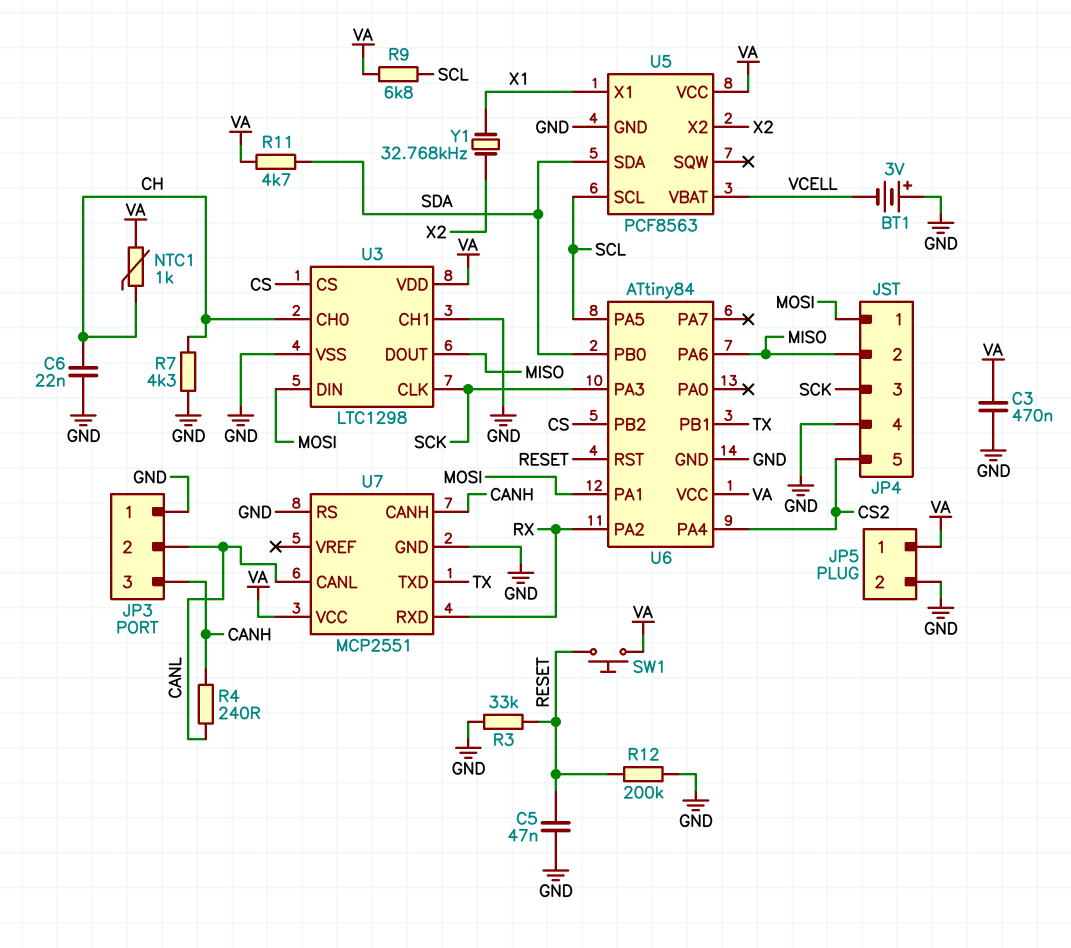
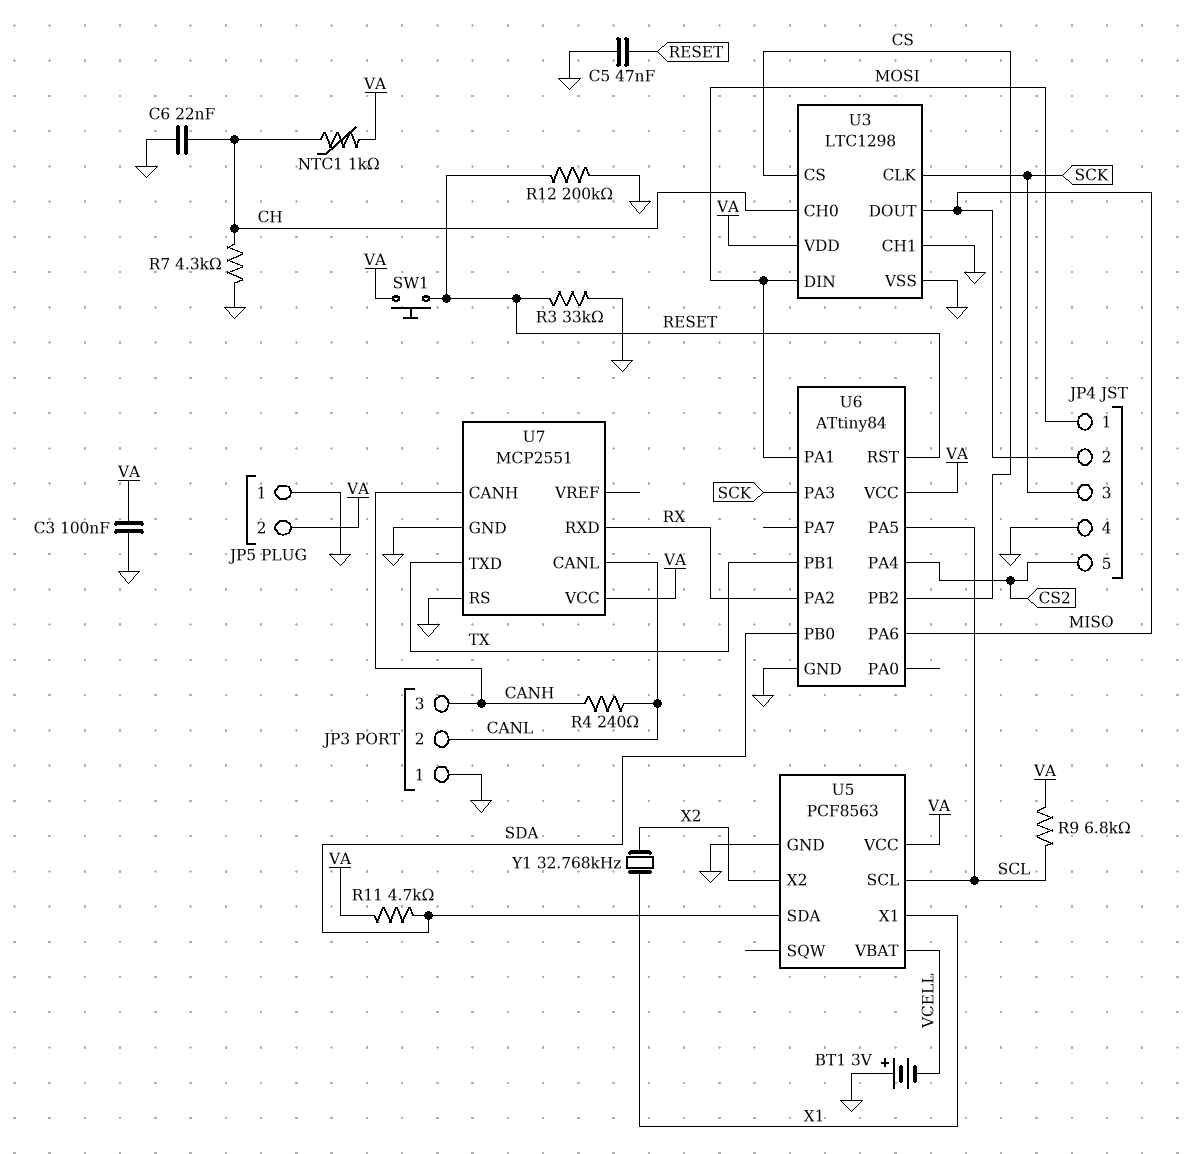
C3: 470nF (GND, VA) -> 100nF (GND, VA)
JP5 pin 1: VA -> GND
JP5 pin 2: GND -> VA

